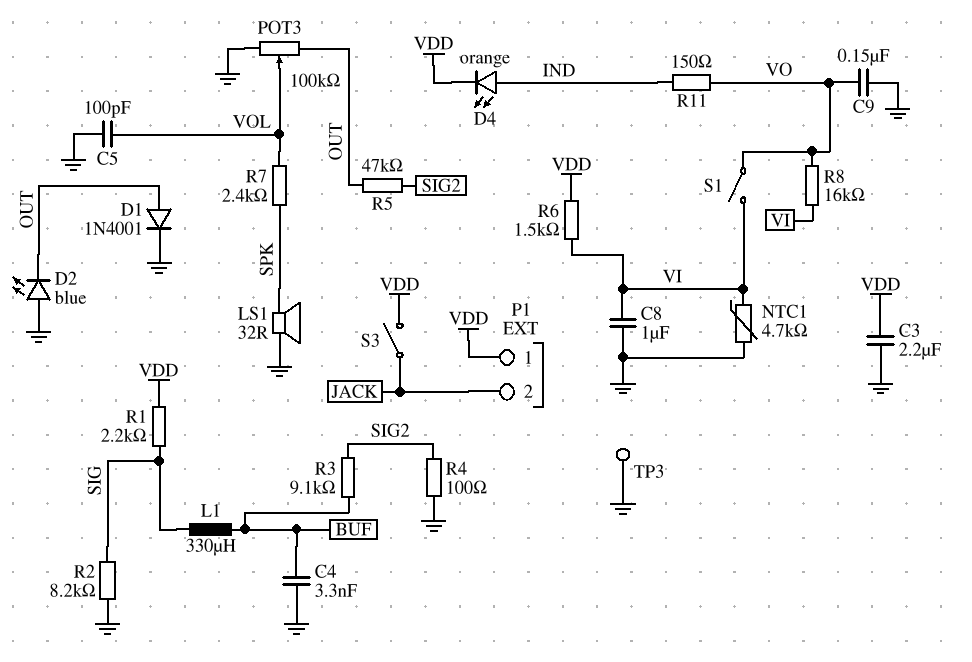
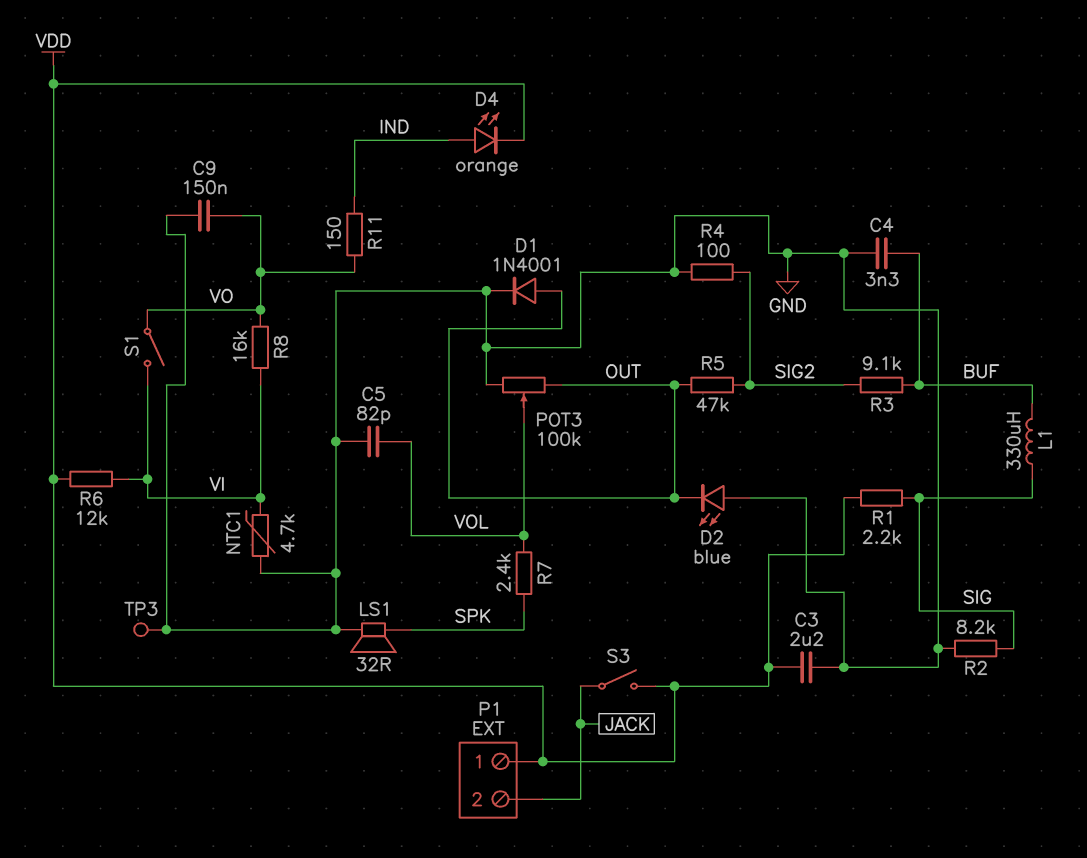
C5: 100pF (GND, VOL) -> 82pF (GND, VOL)
C8: 1uF (GND, VI) -> none
R6: 1.5k (VDD, VI) -> 12k (VDD, VI)

